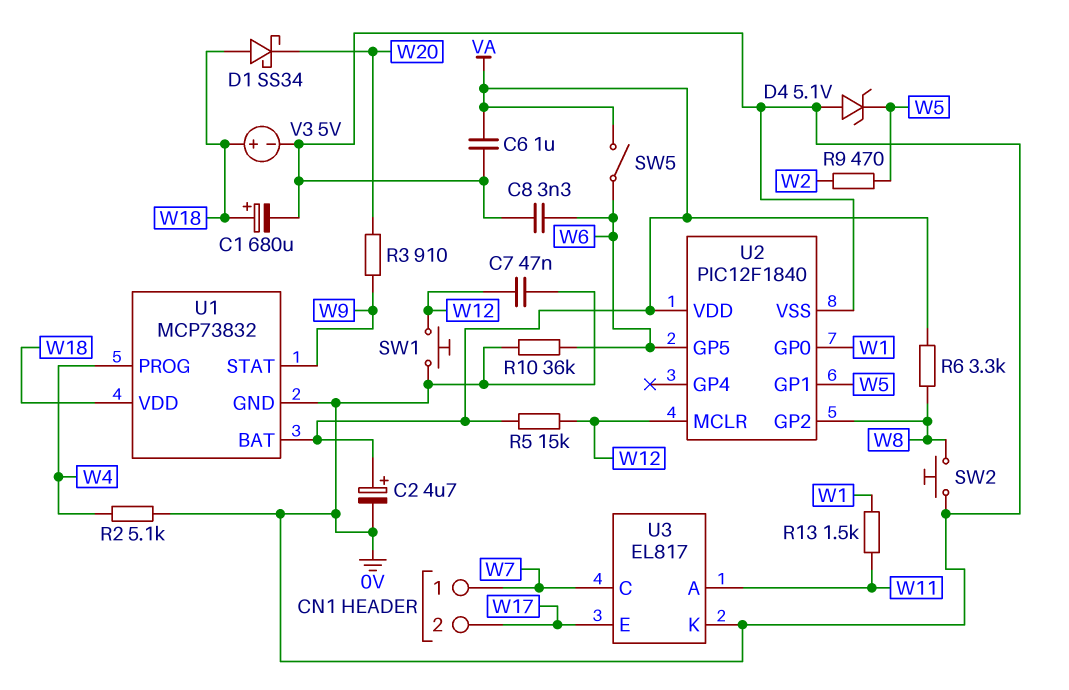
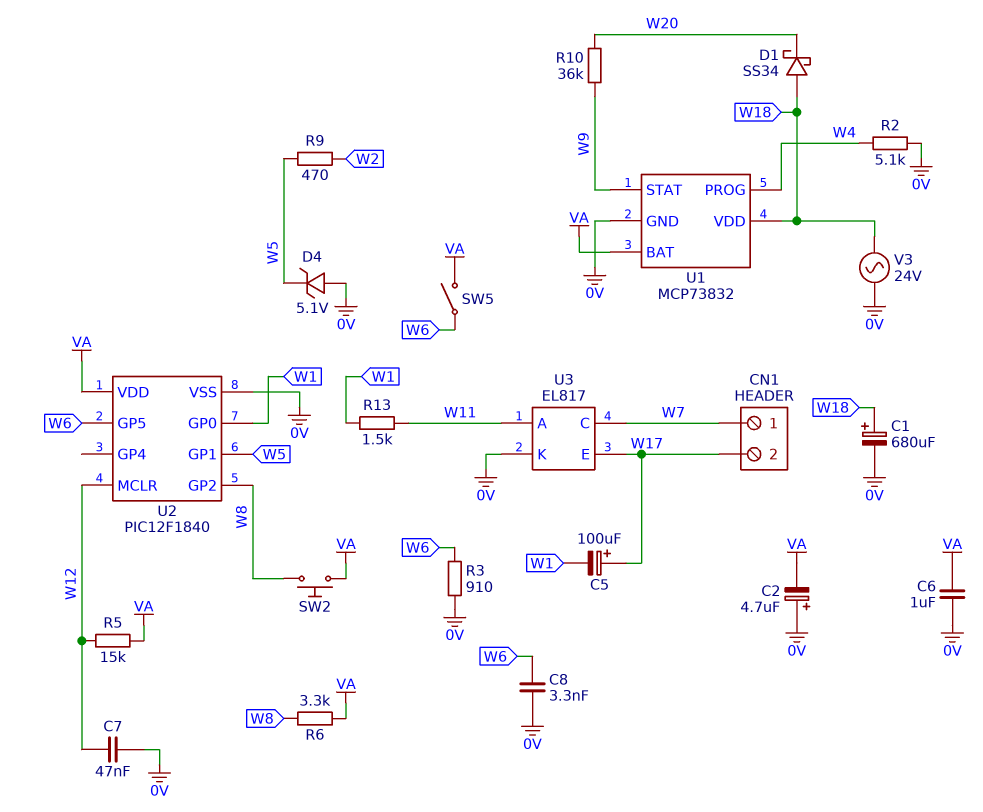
C2: 4.7uF (plus VA, minus 0V) -> 4.7uF (plus 0V, minus VA)
C5: none -> 100uF (plus W17, minus W1)
R3: 910 (W9, W20) -> 910 (0V, W6)
R10: 36k (0V, W6) -> 36k (W9, W20)
SW1: button (0V, W12) -> none
SW2: button (0V, W8) -> button (VA, W8)
V3: 5V (plus W18, minus 0V) -> AC 24V (0V, W18)

